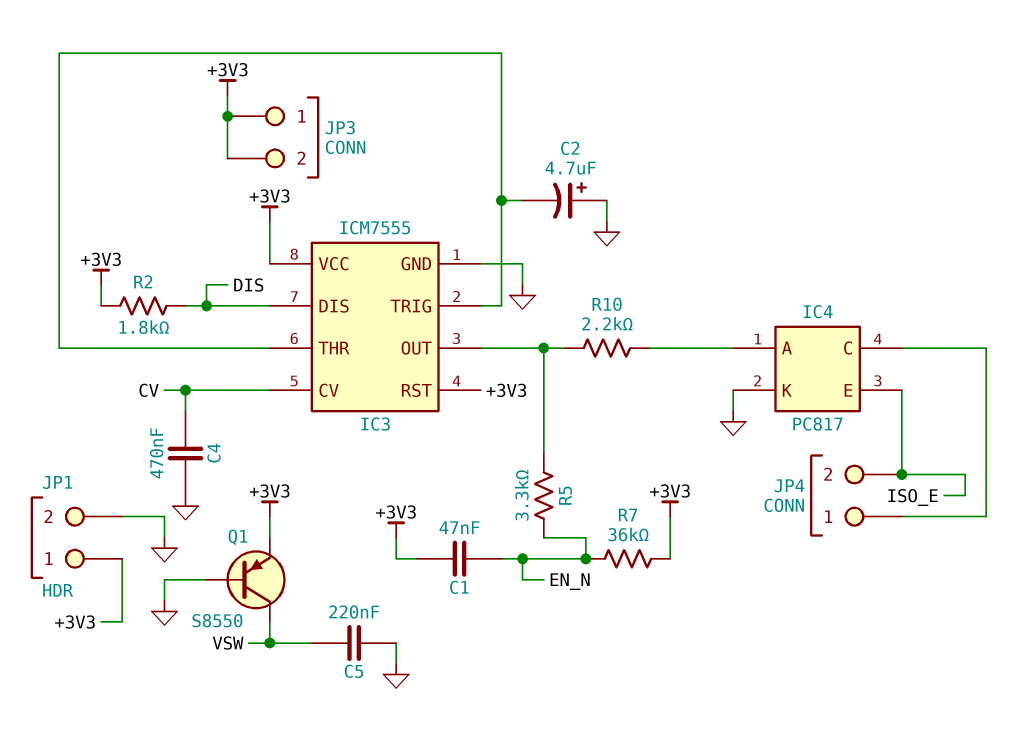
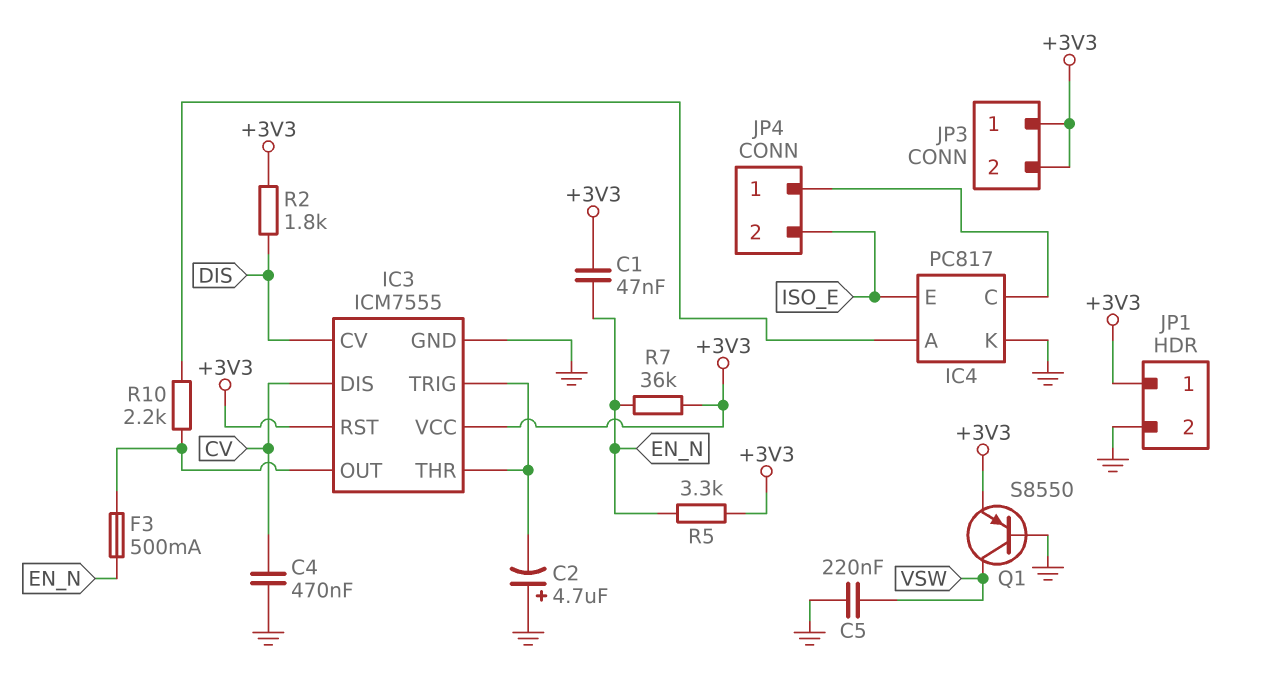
F3: none -> 500mA (EN_N, IC3/OUT)
IC3 pin CV: CV -> DIS
IC3 pin DIS: DIS -> CV
R5: 3.3k (EN_N, IC3/OUT) -> 3.3k (+3V3, EN_N)

